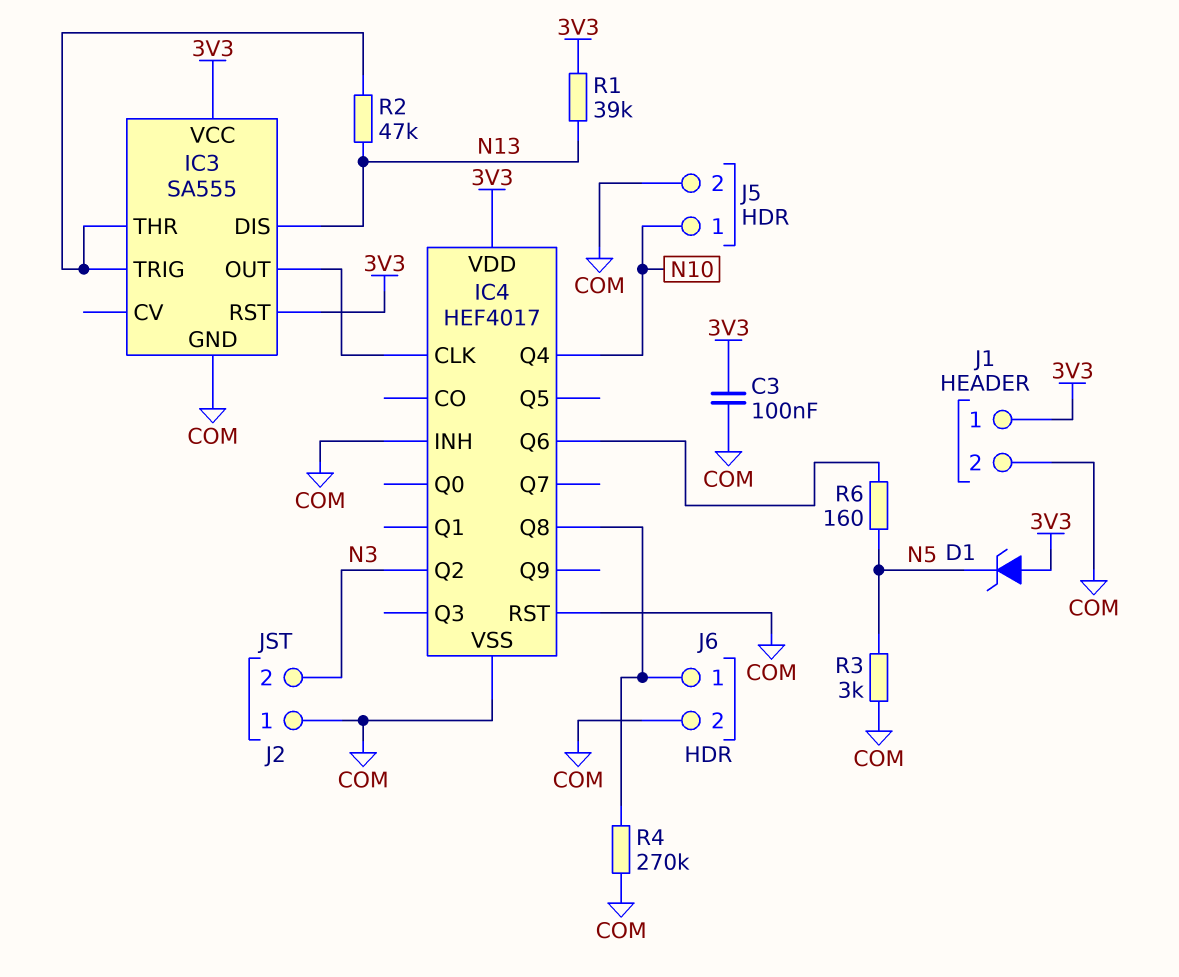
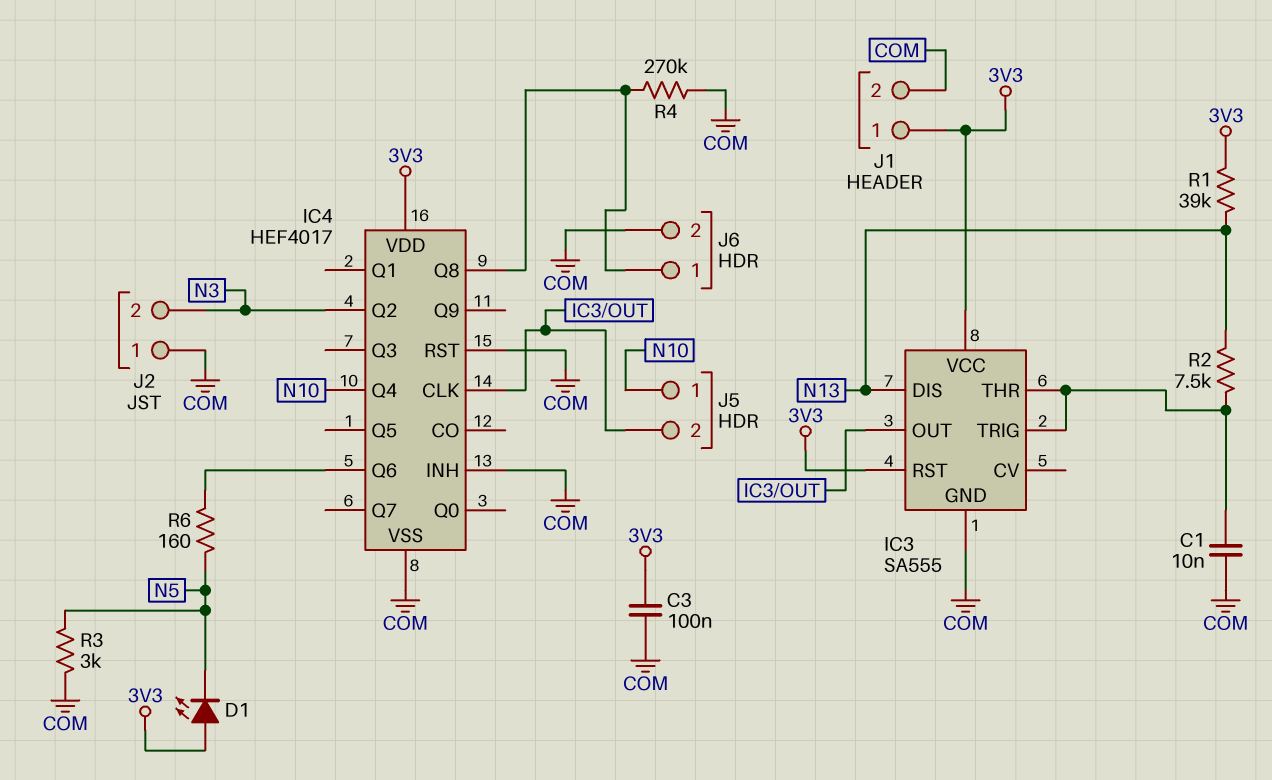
C1: none -> 10nF (COM, IC3/THR)
D1: zener (A 3V3, K N5) -> LED (A 3V3, K N5)
J5 pin 2: COM -> IC3/OUT
R2: 47k (IC3/THR, N13) -> 7.5k (IC3/THR, N13)

